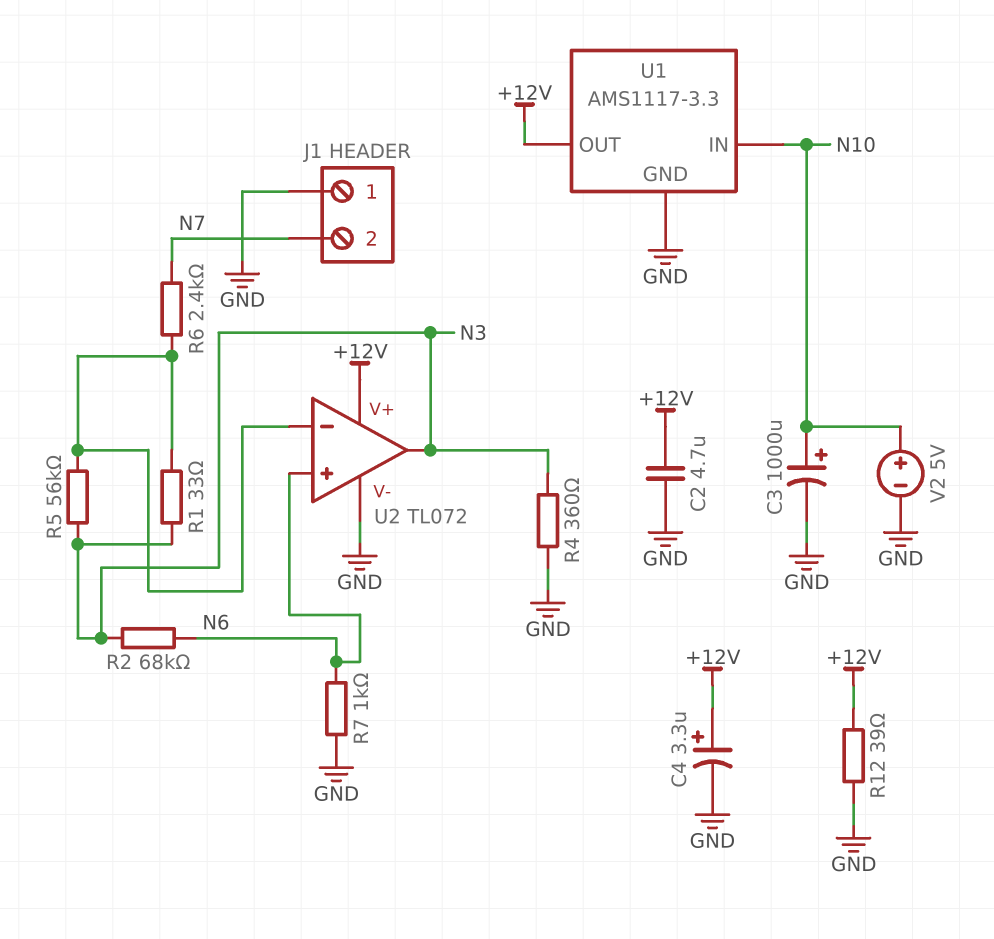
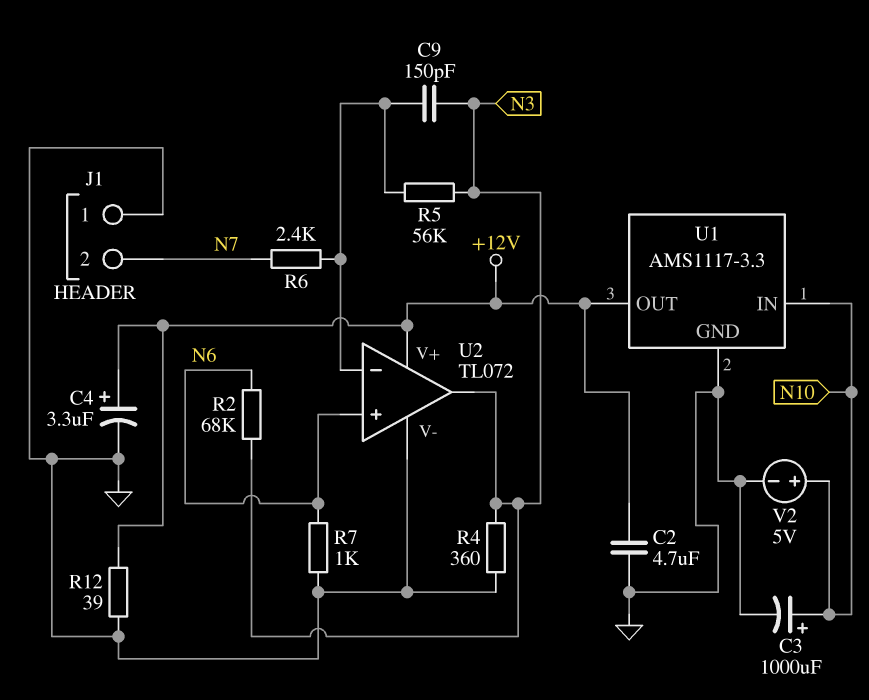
C9: none -> 150pF (N3, U2/in-)
R1: 33 (N3, U2/in-) -> none

